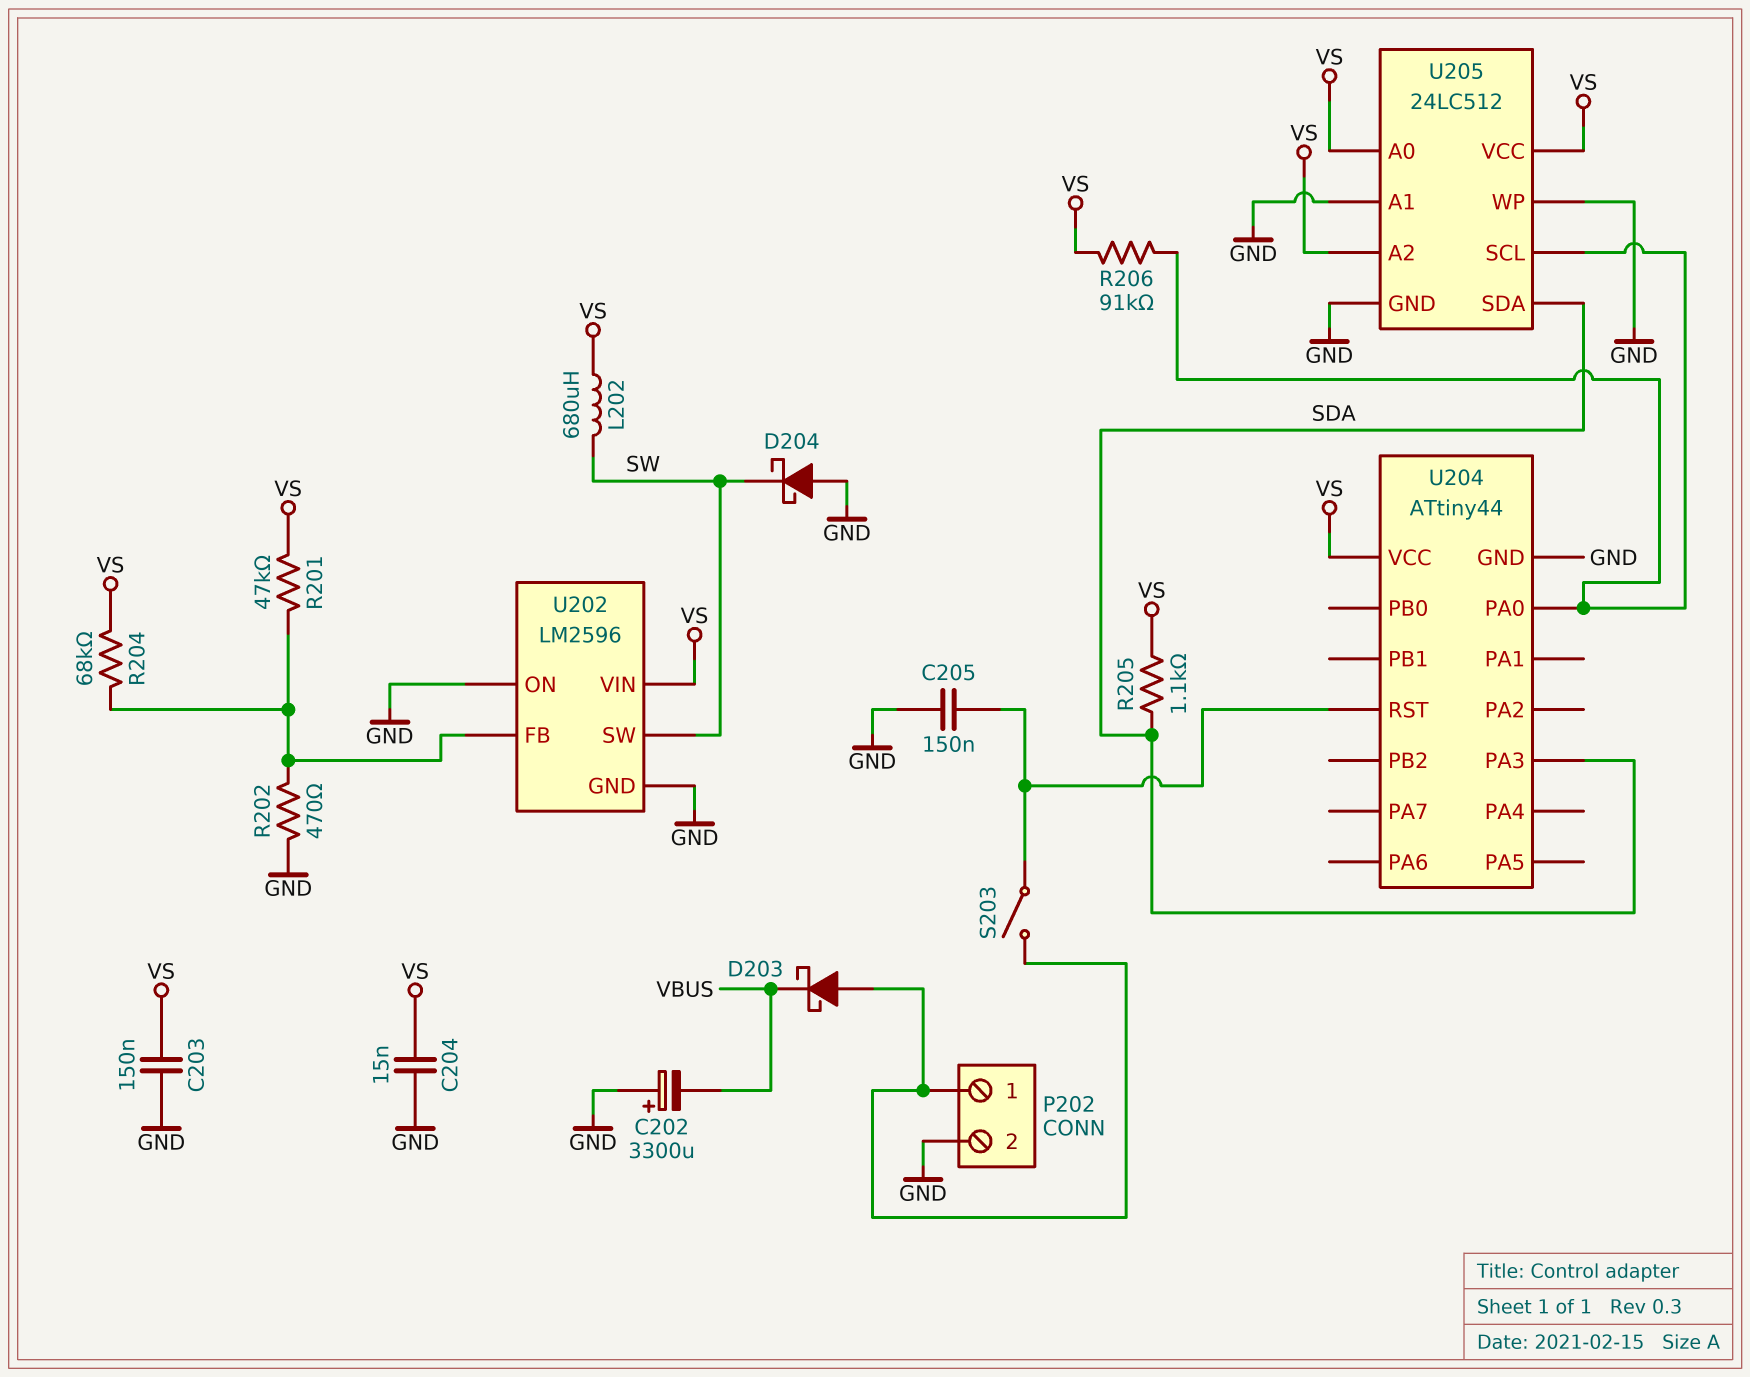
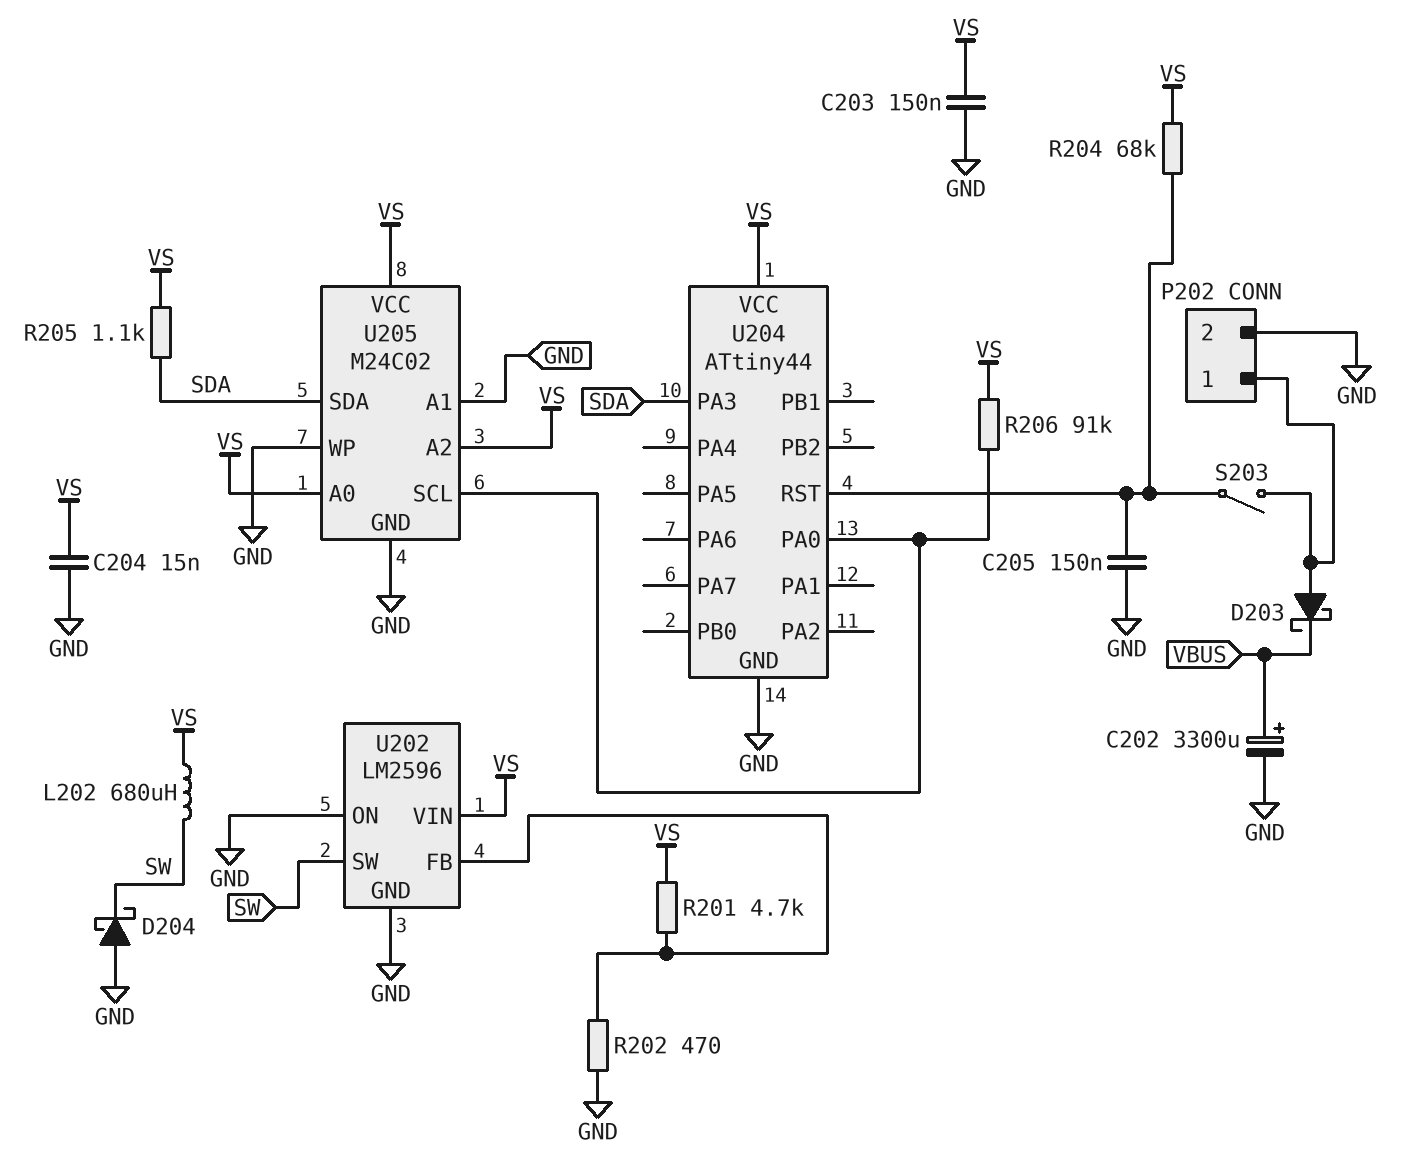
C202: 3300uF (plus GND, minus VBUS) -> 3300uF (plus VBUS, minus GND)
R201: 47k (U202/FB, VS) -> 4.7k (U202/FB, VS)
R204: 68k (U202/FB, VS) -> 68k (U204/RST, VS)
U205: 24LC512 -> M24C02

